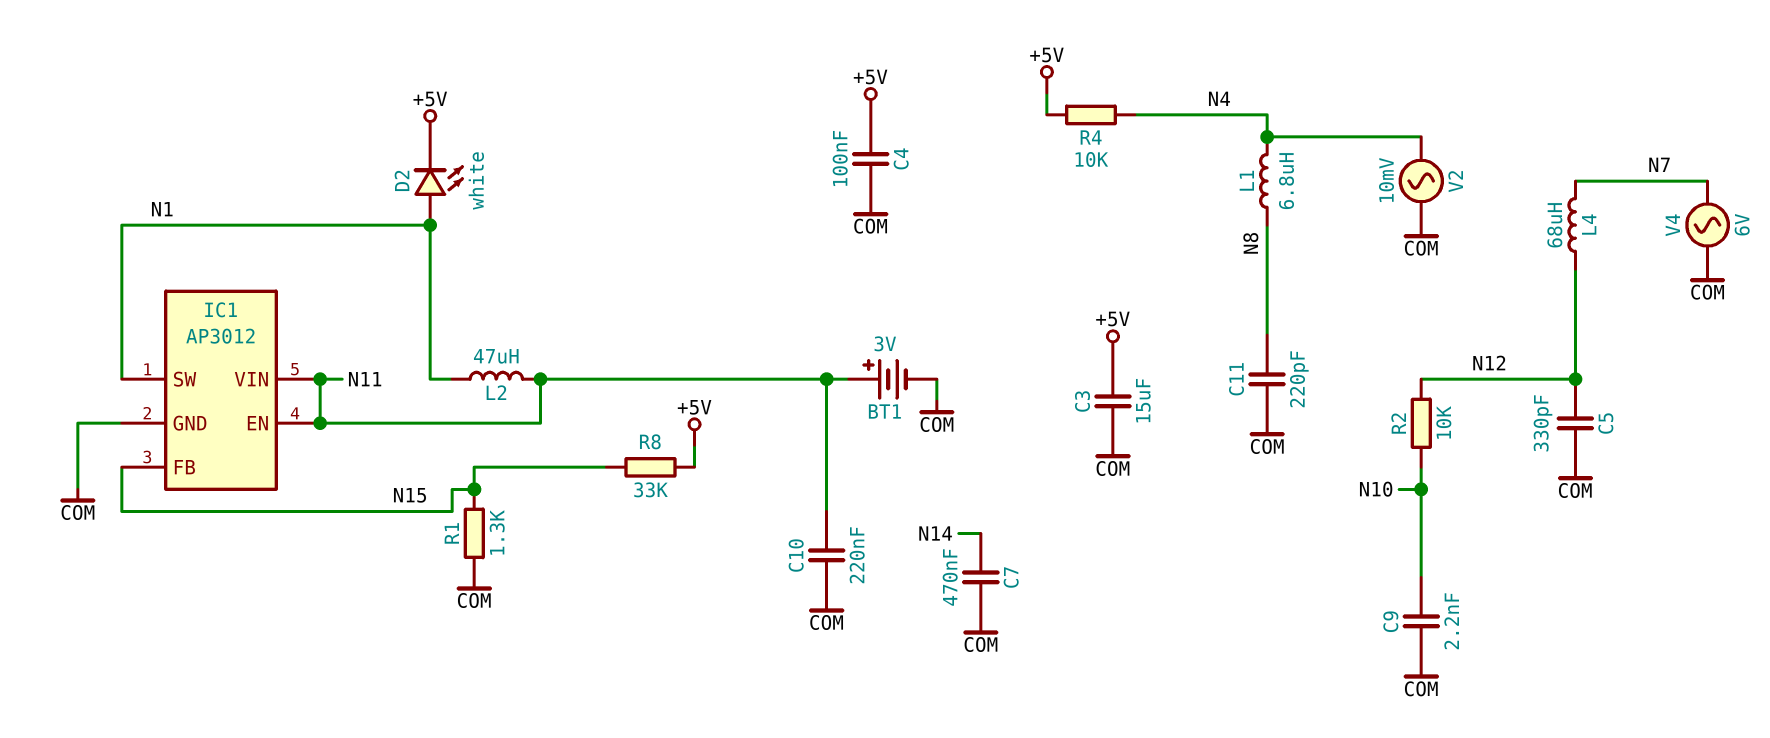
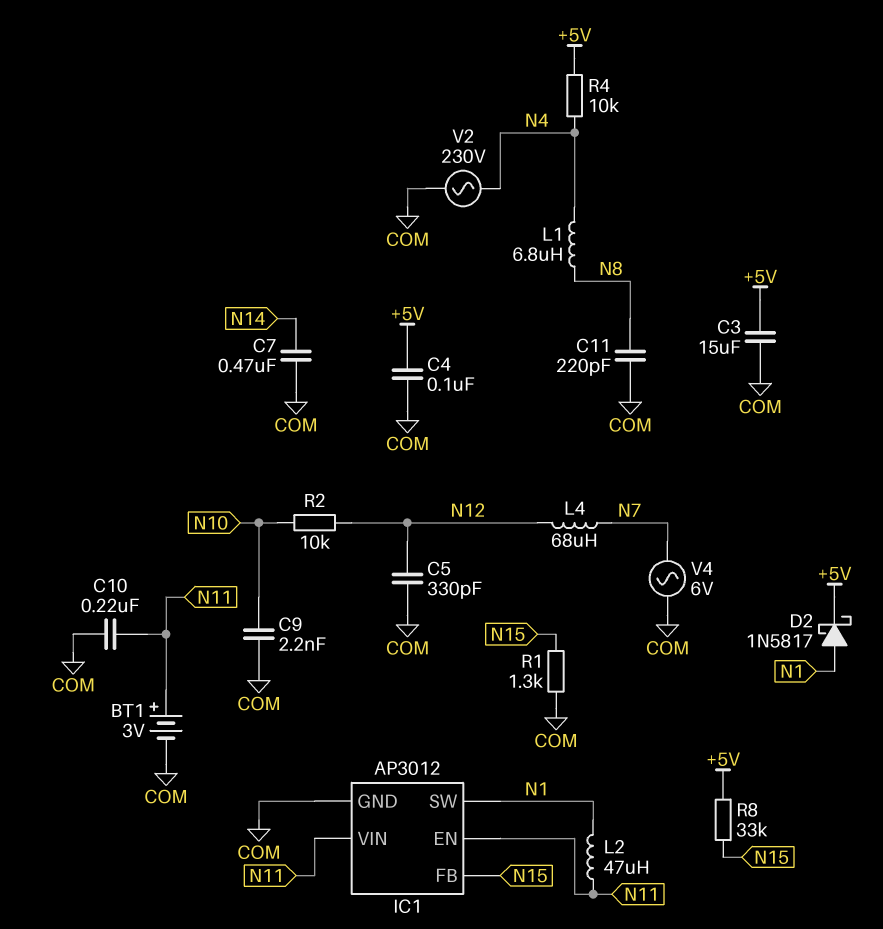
D2: LED white (A N1, K +5V) -> schottky 1N5817 (A N1, K +5V)
V2: AC 10mV (COM, N4) -> AC 230V (COM, N4)

